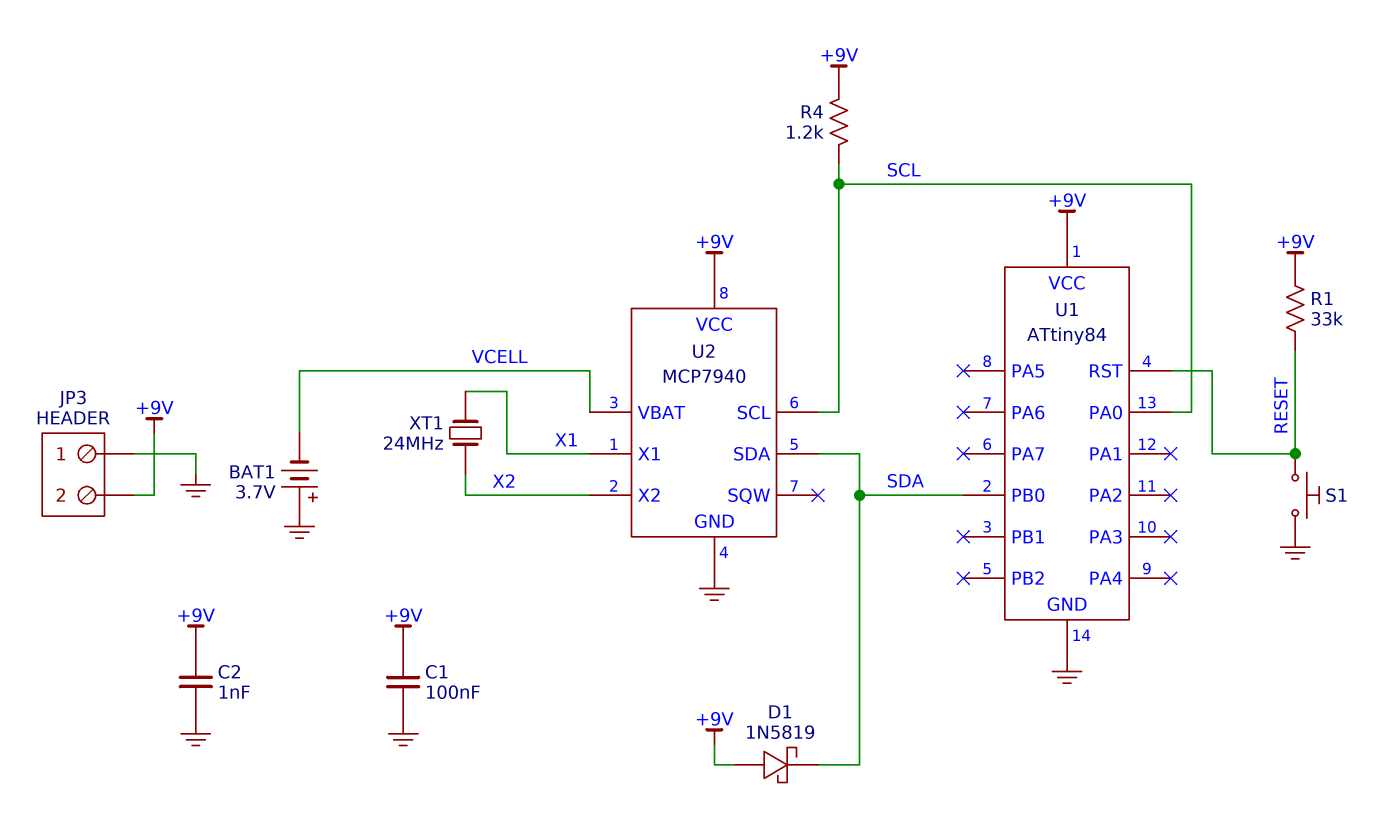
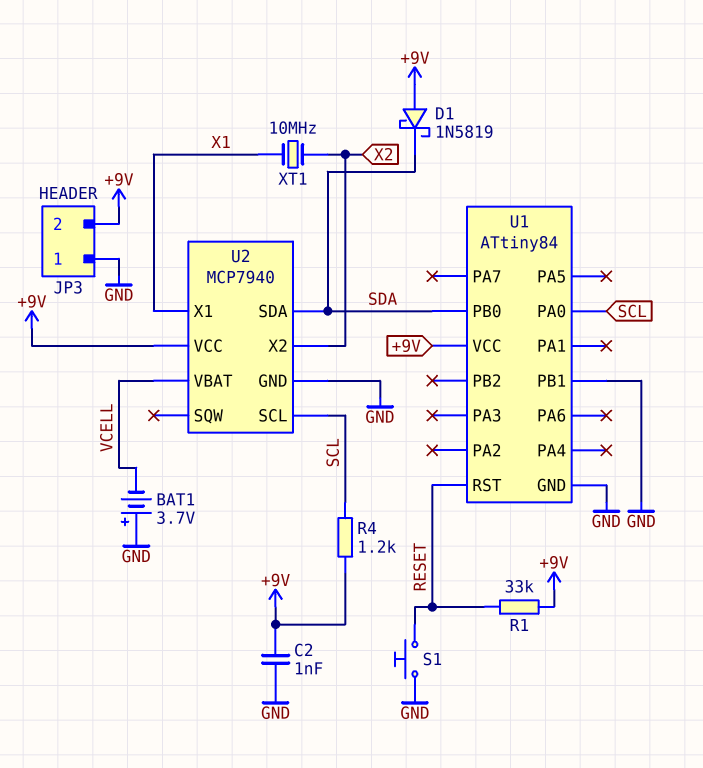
C1: 100nF (+9V, GND) -> none
U1 pin PB1: none -> GND
XT1: 24MHz (X1, X2) -> 10MHz (X1, X2)

